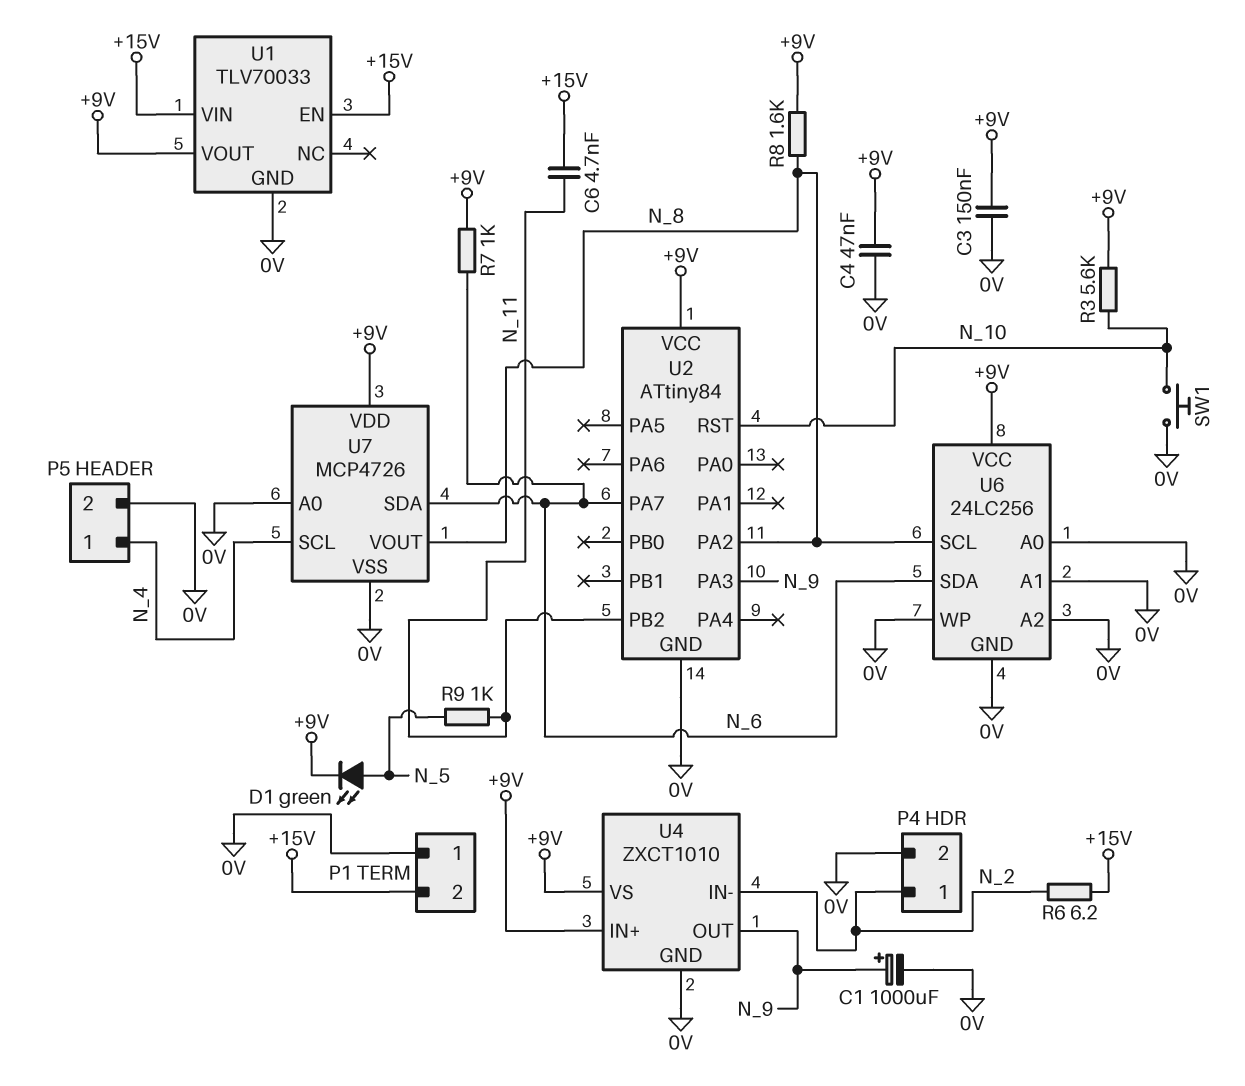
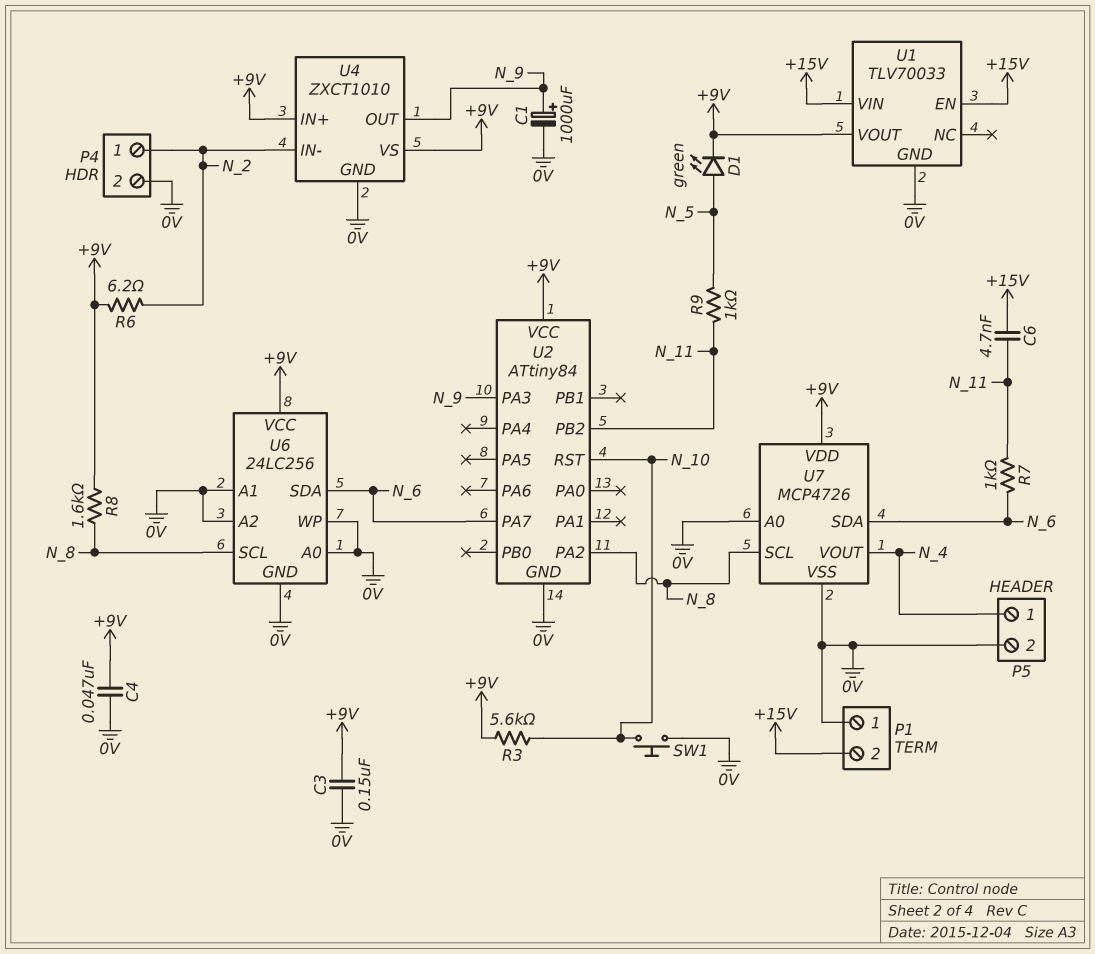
R6: 6.2 (+15V, N_2) -> 6.2 (+9V, N_2)
R7: 1k (+9V, N_6) -> 1k (N_6, N_11)
U7 pin SCL: N_4 -> N_8
U7 pin VOUT: N_8 -> N_4

